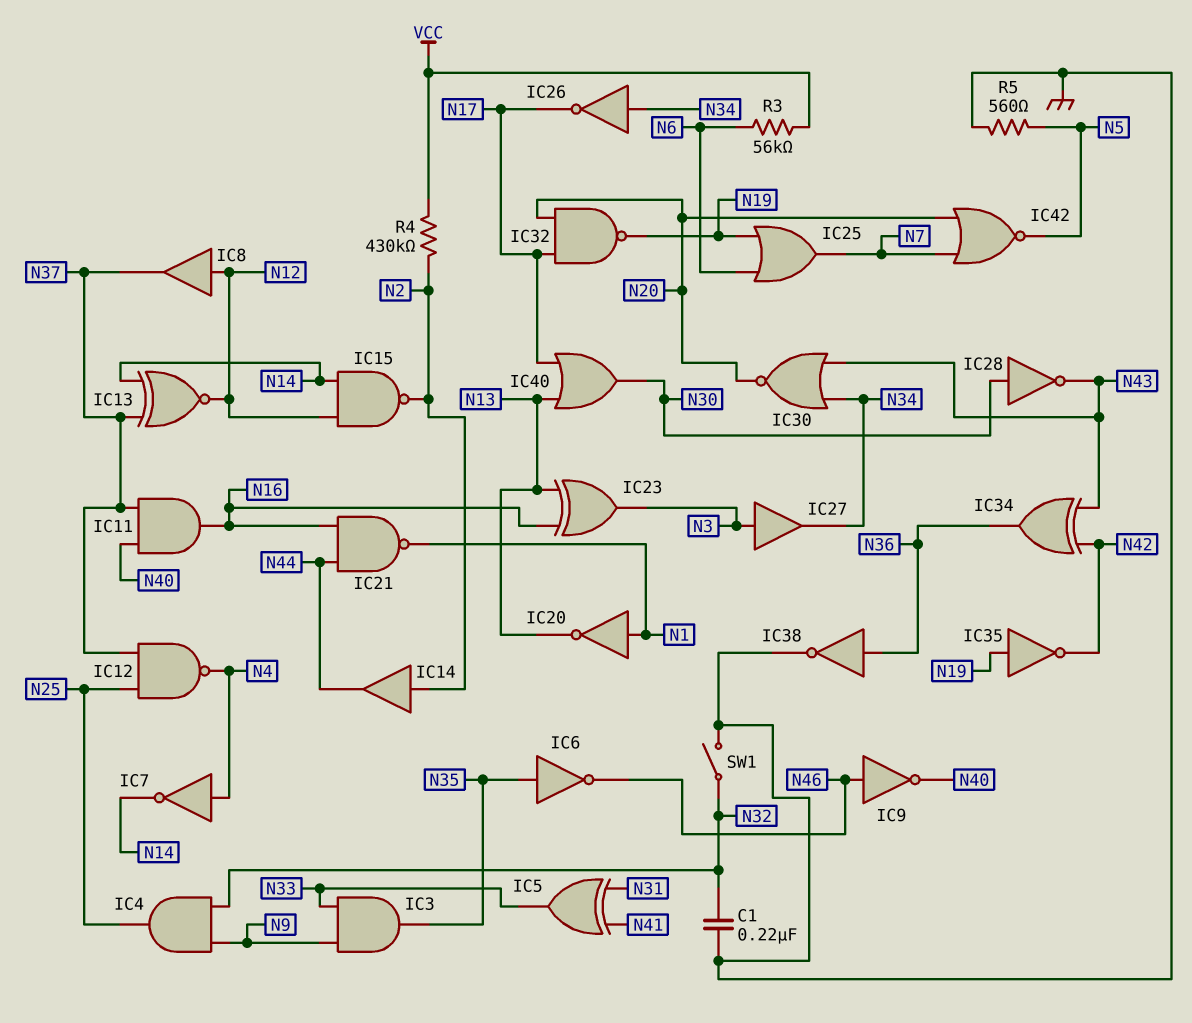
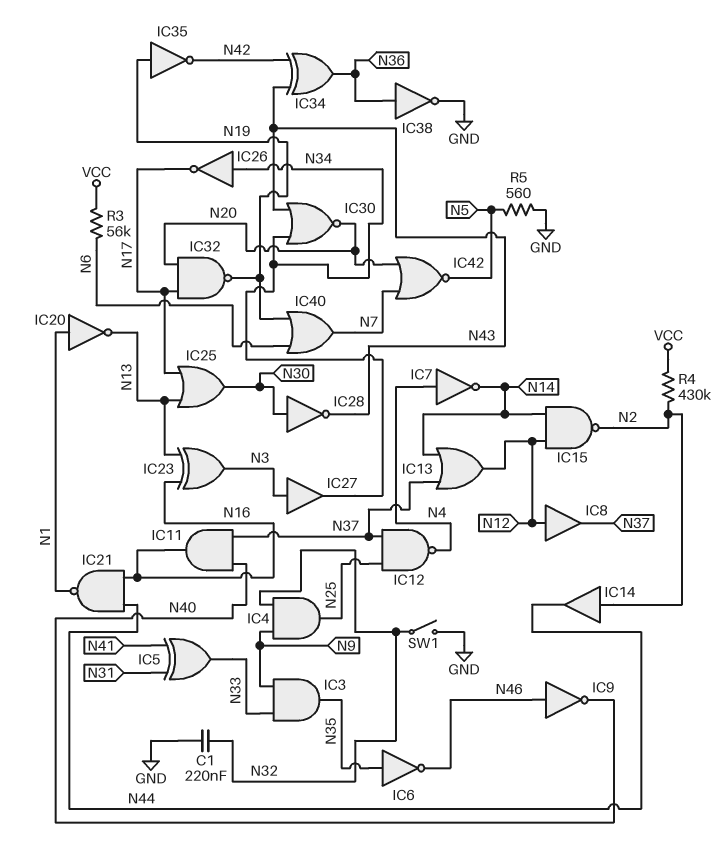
IC13: XNOR (in N14, in N37, out N12) -> OR (in N14, in N37, out N12)
IC25: OR (in N6, in N19, out N7) -> OR (in N13, in N17, out N30)
IC40: OR (in N13, in N17, out N30) -> OR (in N6, in N19, out N7)

